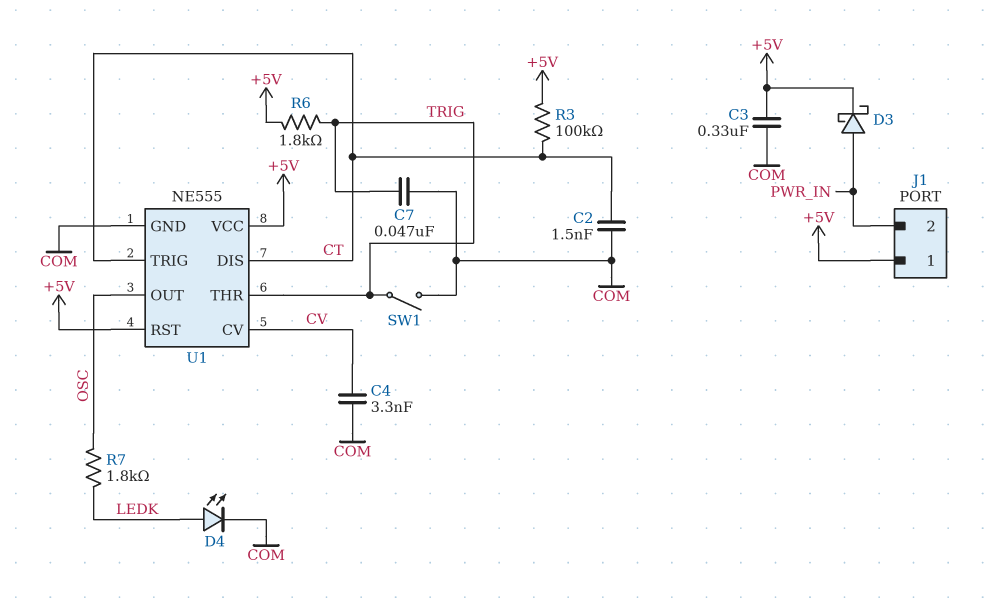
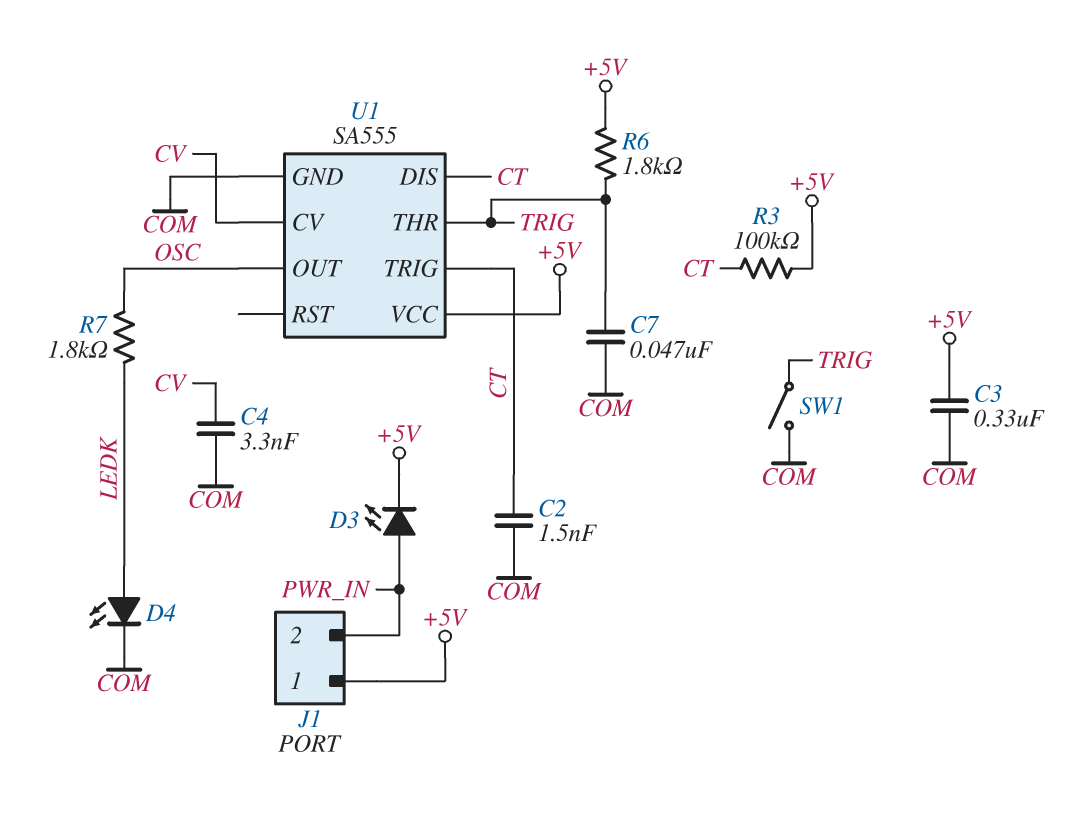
D3: schottky (A PWR_IN, K +5V) -> LED (A PWR_IN, K +5V)
U1: NE555 -> SA555
U1 pin RST: +5V -> none

